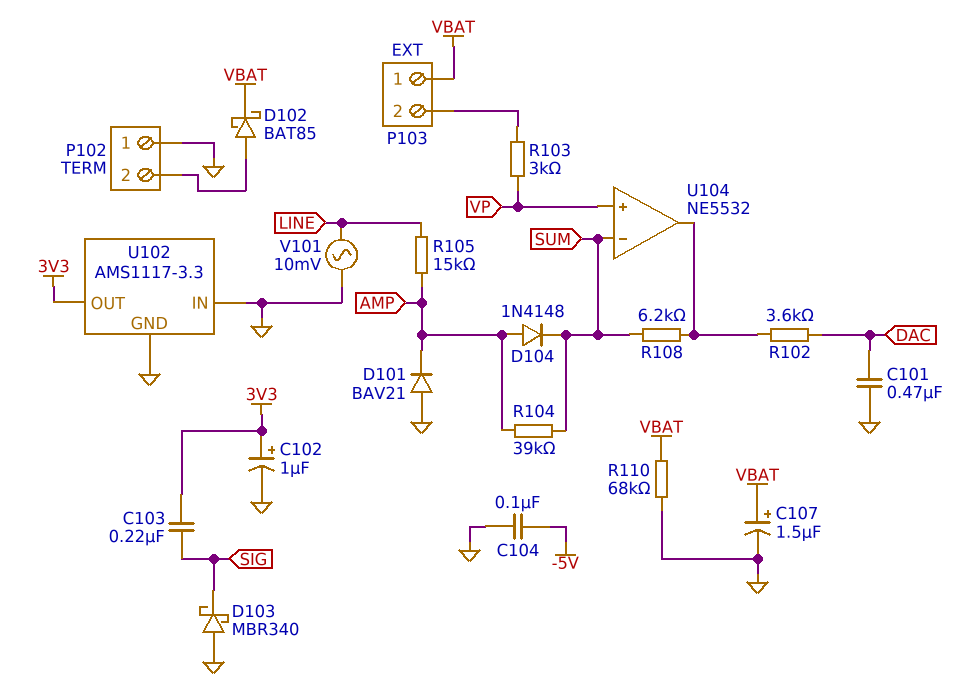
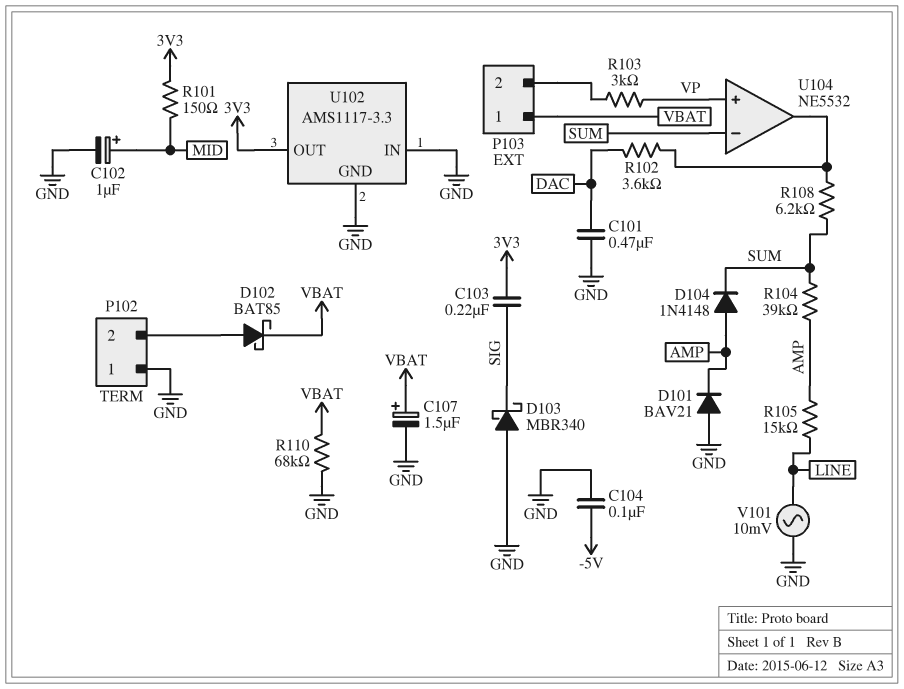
C102: 1uF (plus 3V3, minus GND) -> 1uF (plus MID, minus GND)
R101: none -> 150 (3V3, MID)

